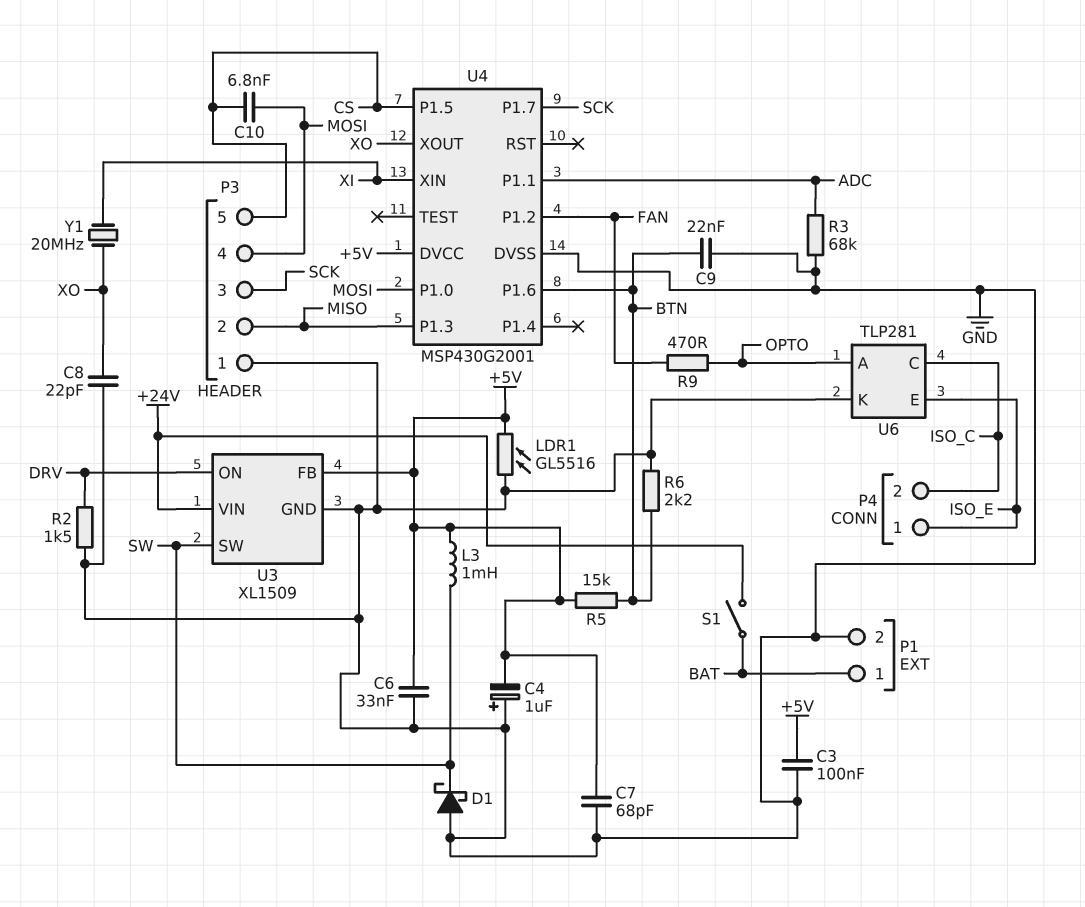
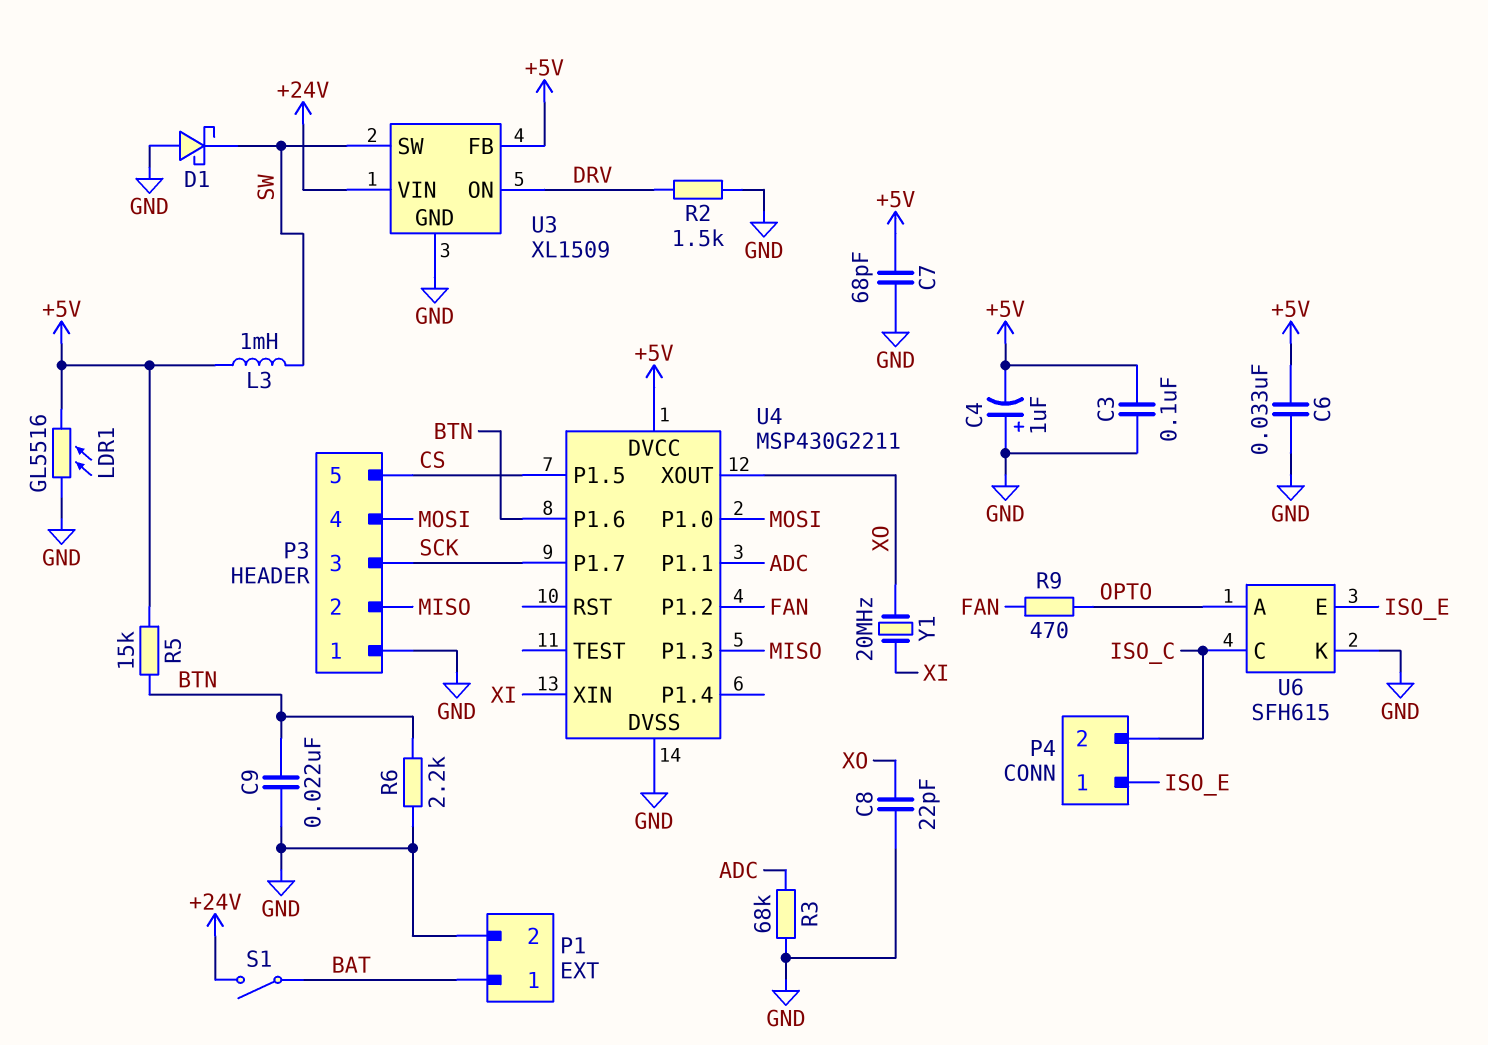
C10: 6.8nF (CS, MOSI) -> none
U4: MSP430G2001 -> MSP430G2211
U6: TLP281 -> SFH615

